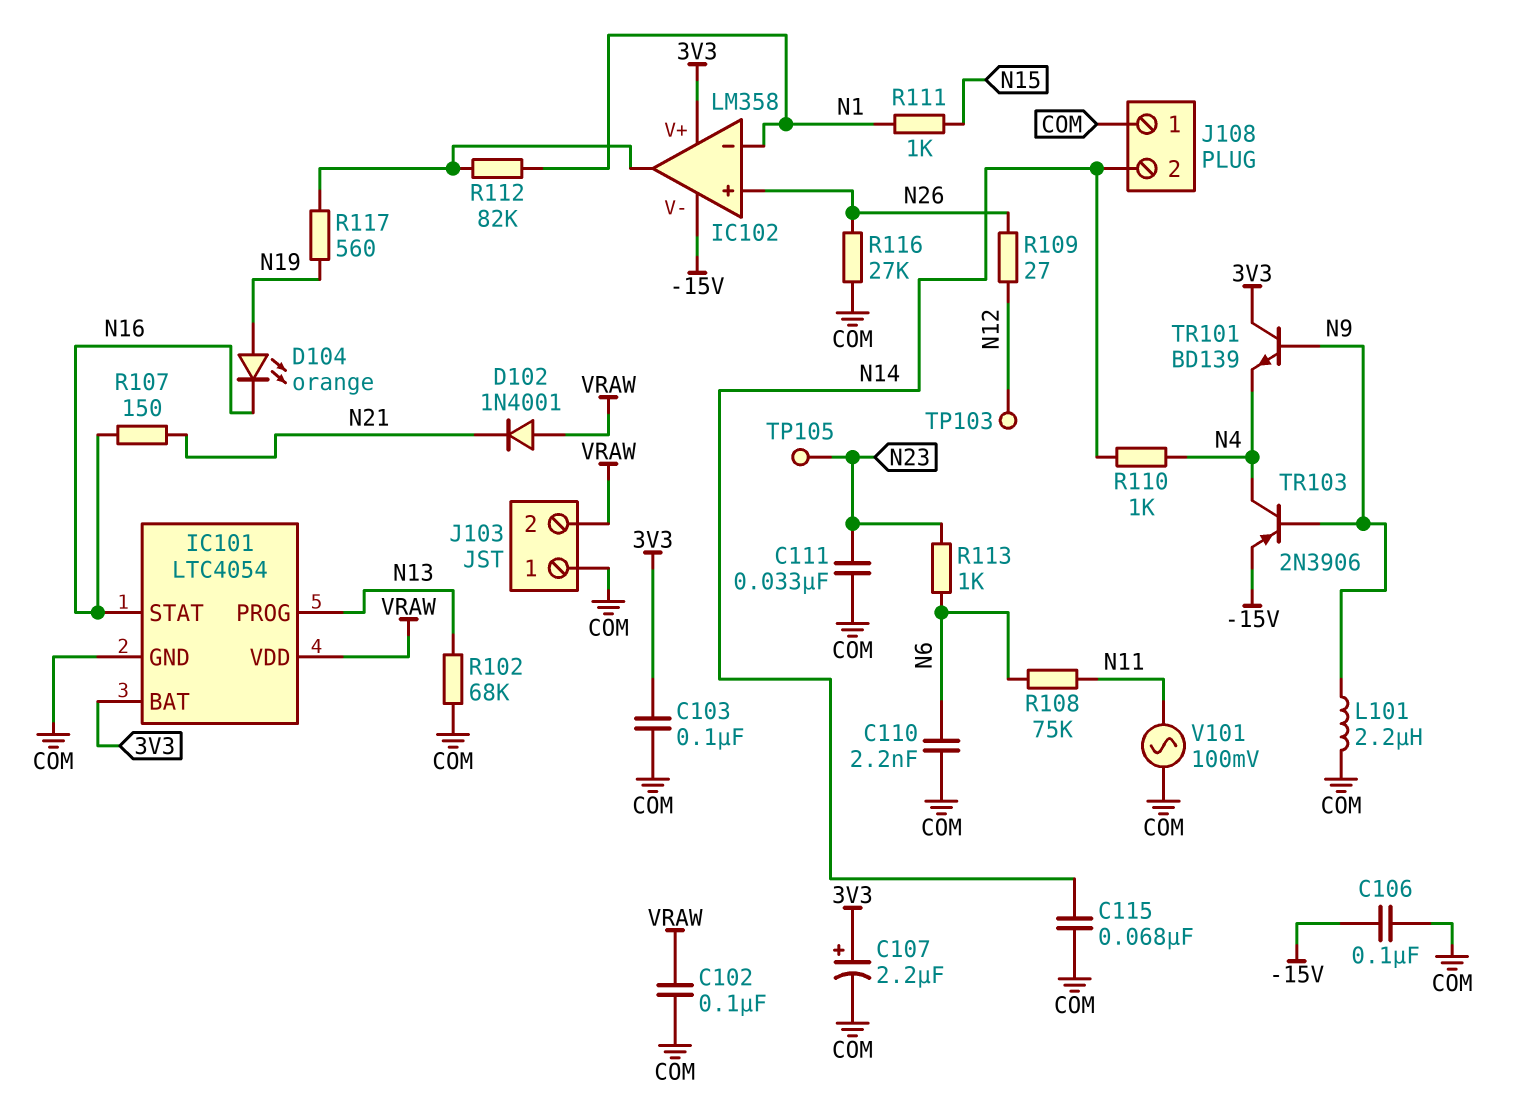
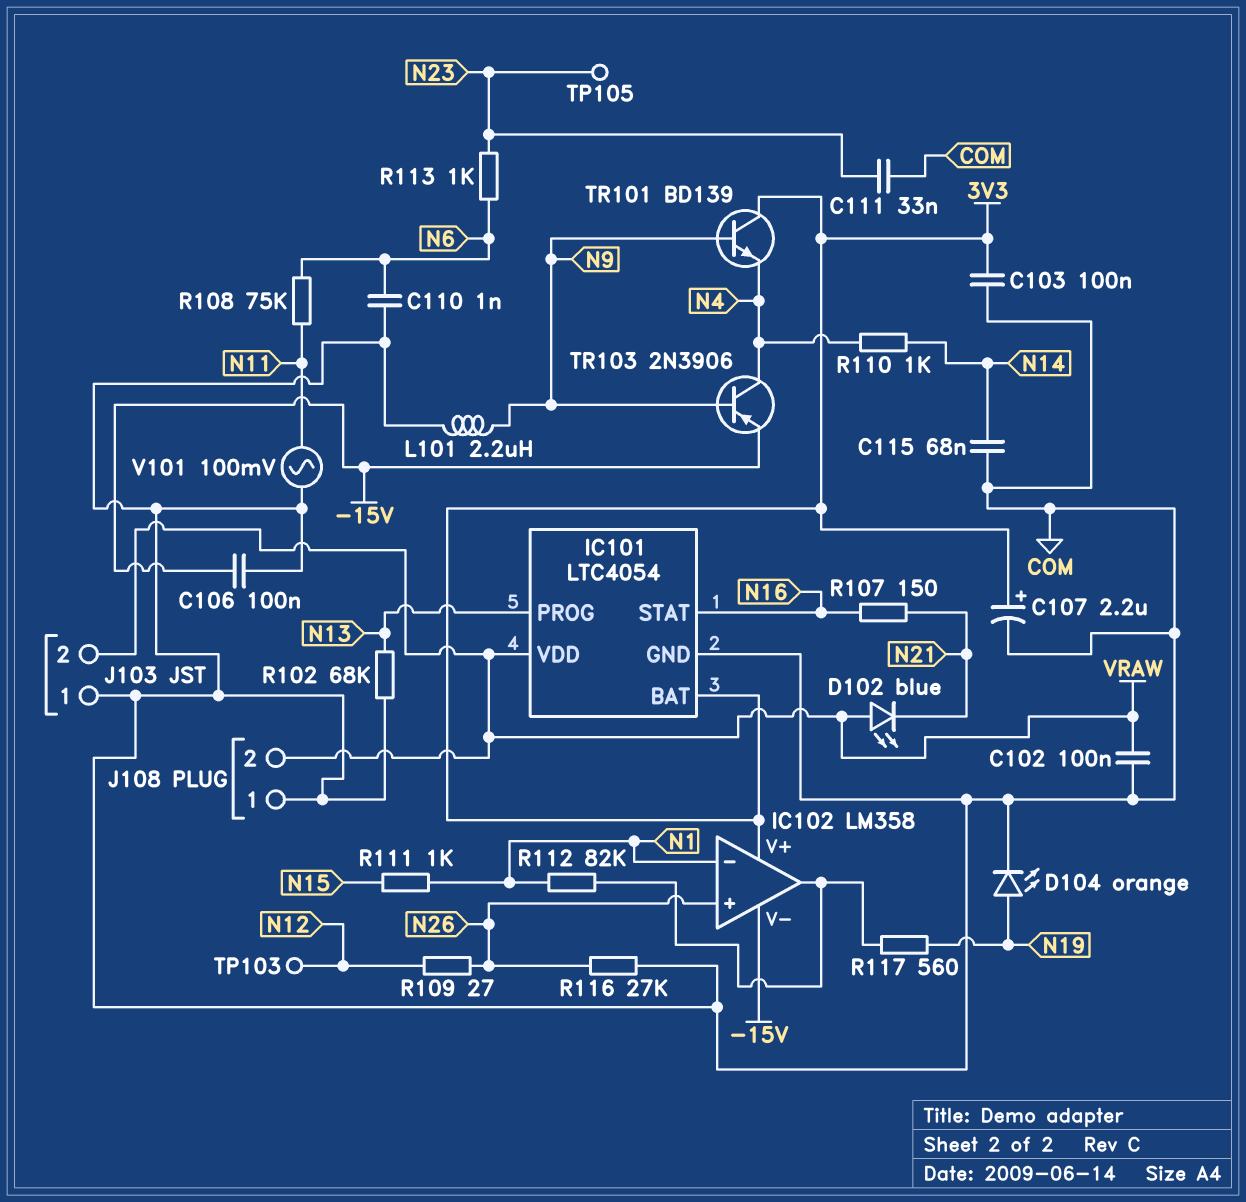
C110: 2.2nF (COM, N6) -> 1nF (COM, N6)
D102: diode 1N4001 (A VRAW, K N21) -> LED blue (A VRAW, K N21)
D104: LED orange (A N19, K N16) -> LED orange (A N19, K COM)
J108 pin 2: N14 -> VRAW

